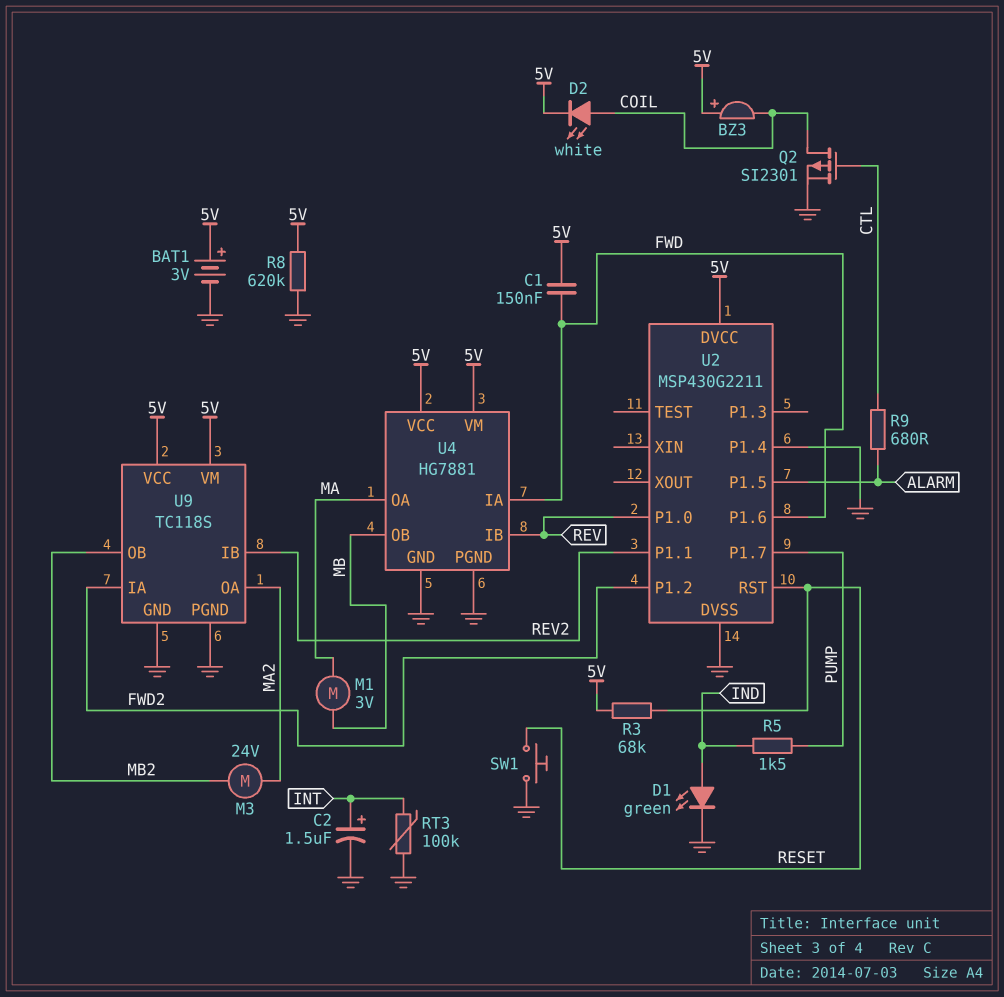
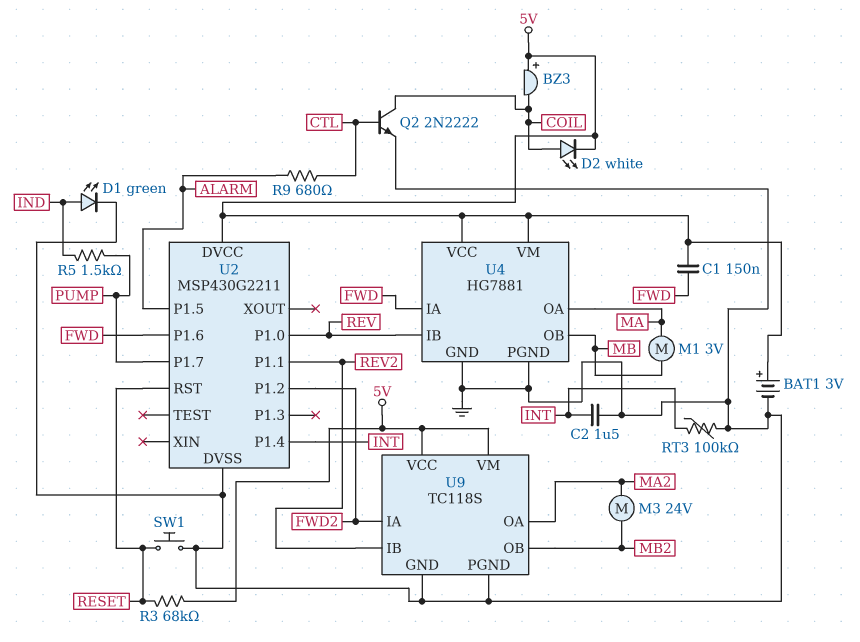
C2: 1.5uF (plus INT, minus GND) -> 1.5uF (GND, INT)
Q2: PMOS SI2301 (G CTL, D COIL, S GND) -> NPN 2N2222 (B CTL, C COIL, E GND)
R8: 620k (5V, GND) -> none
U2 pin P1.4: GND -> INT

